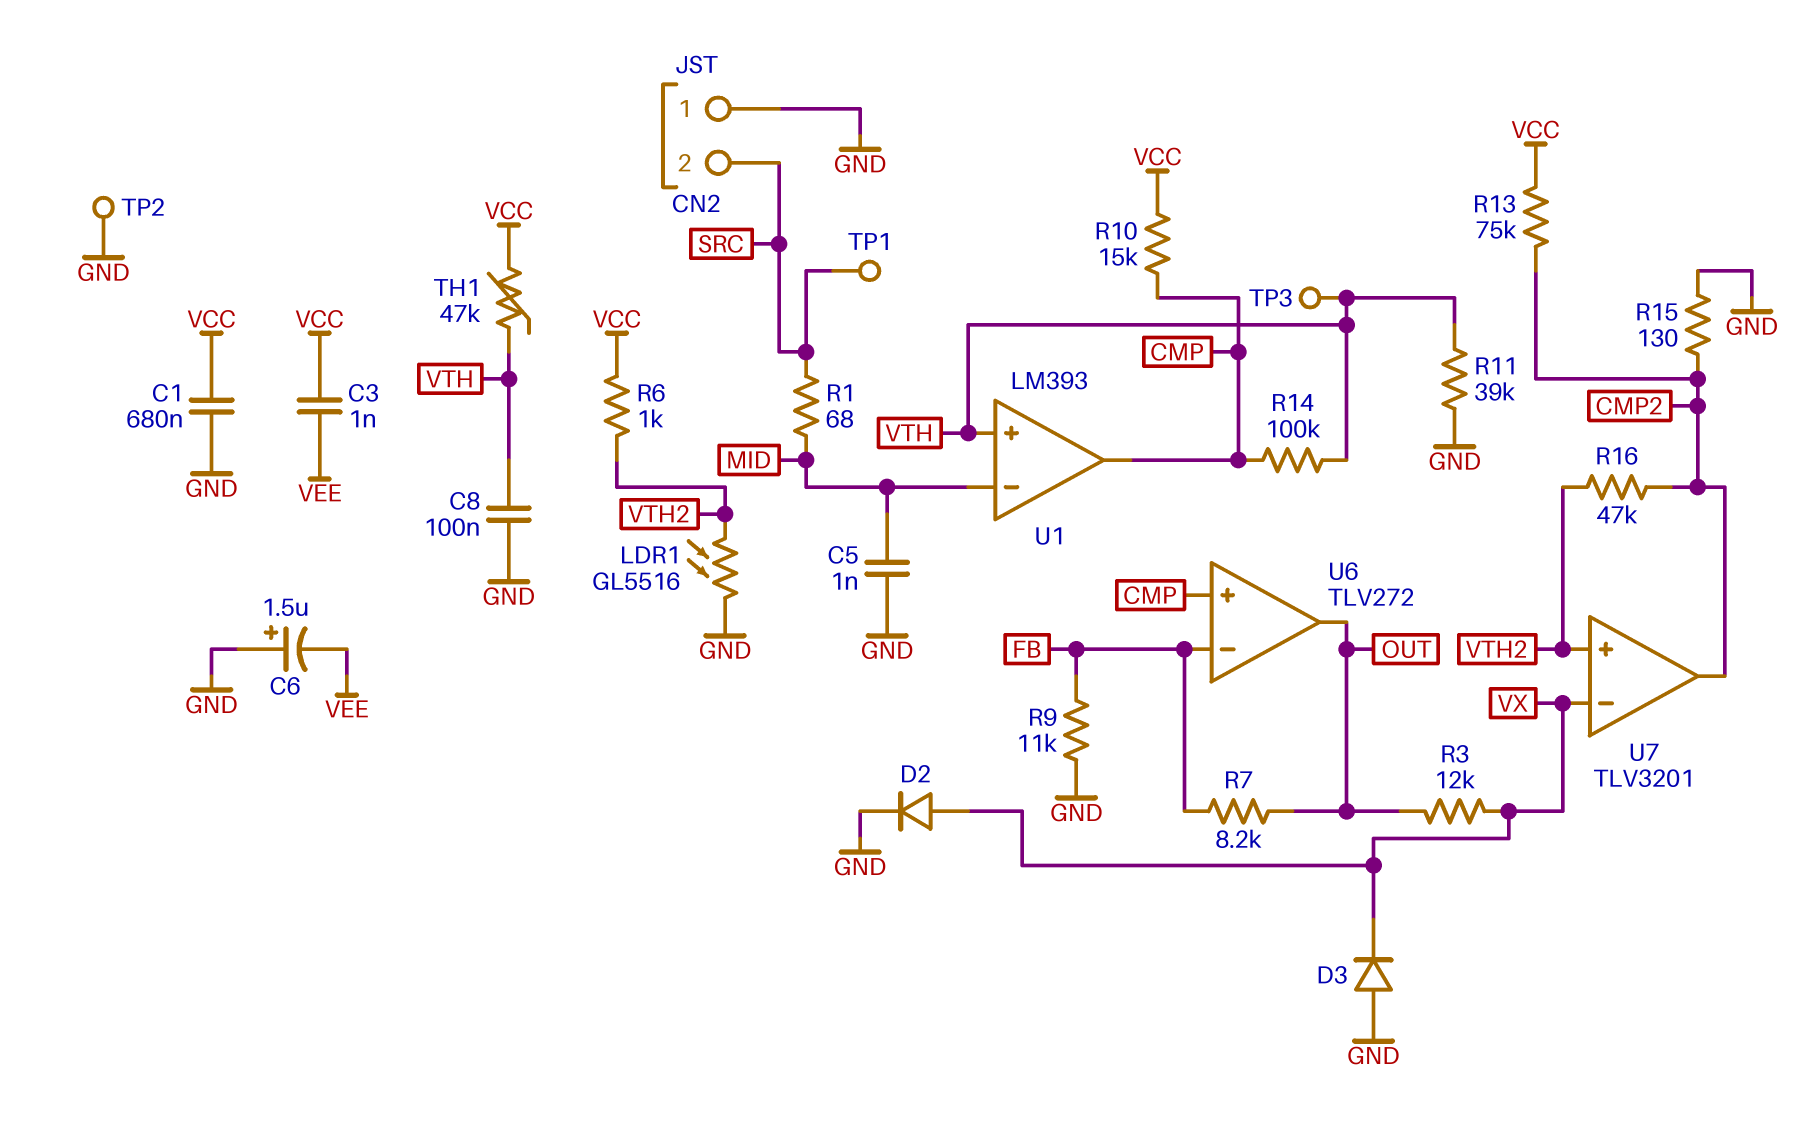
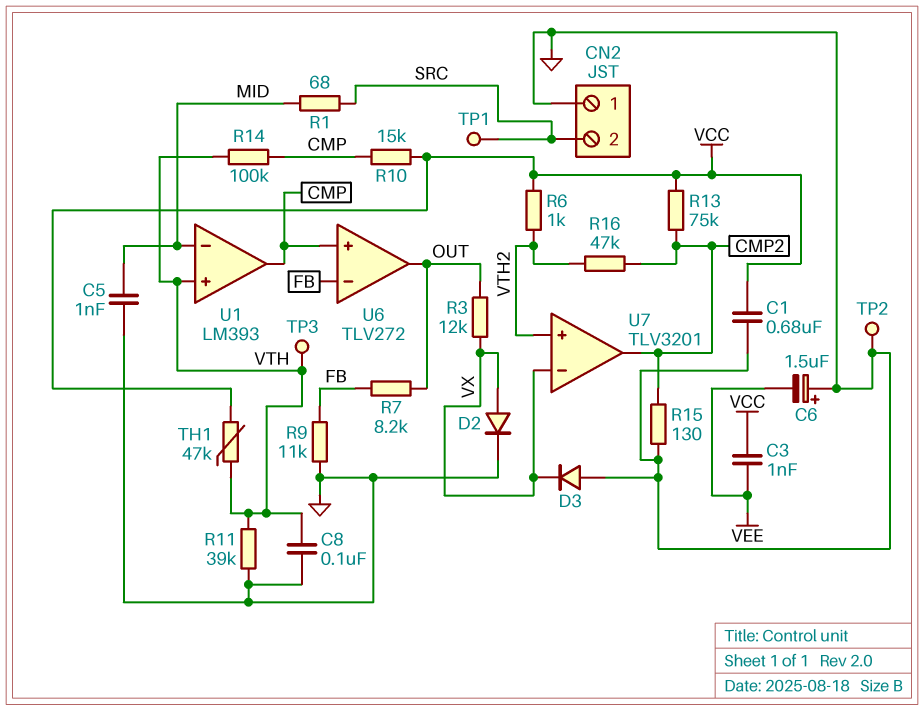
LDR1: GL5516 (GND, VTH2) -> none

